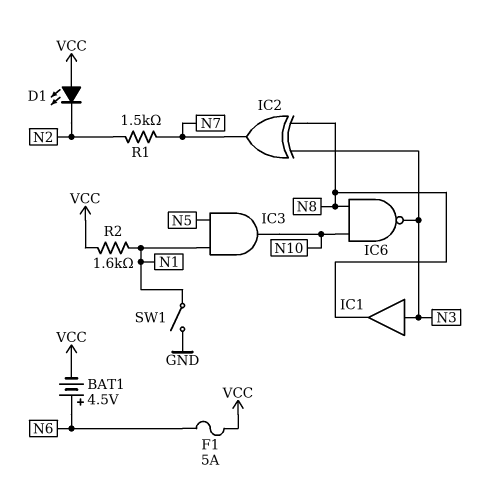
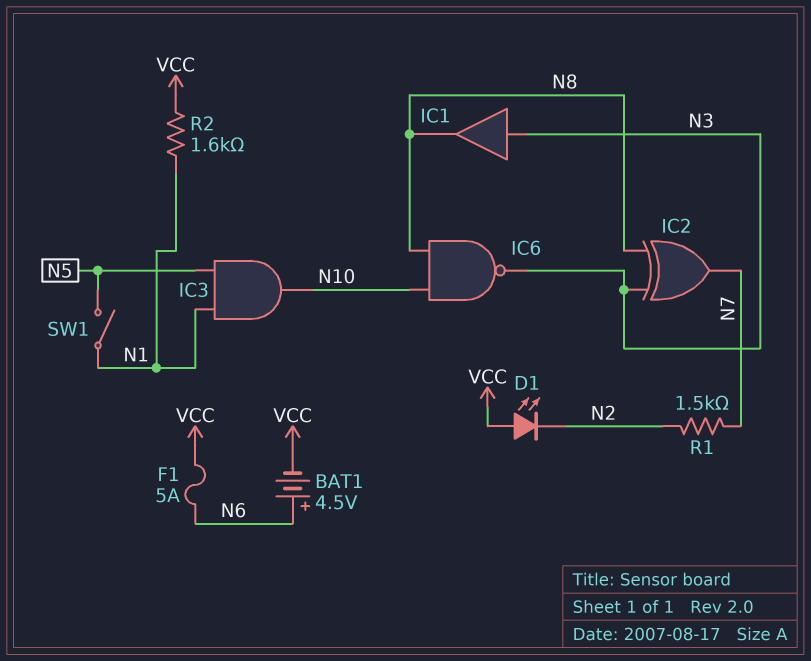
SW1: switch (GND, N1) -> switch (N1, N5)

